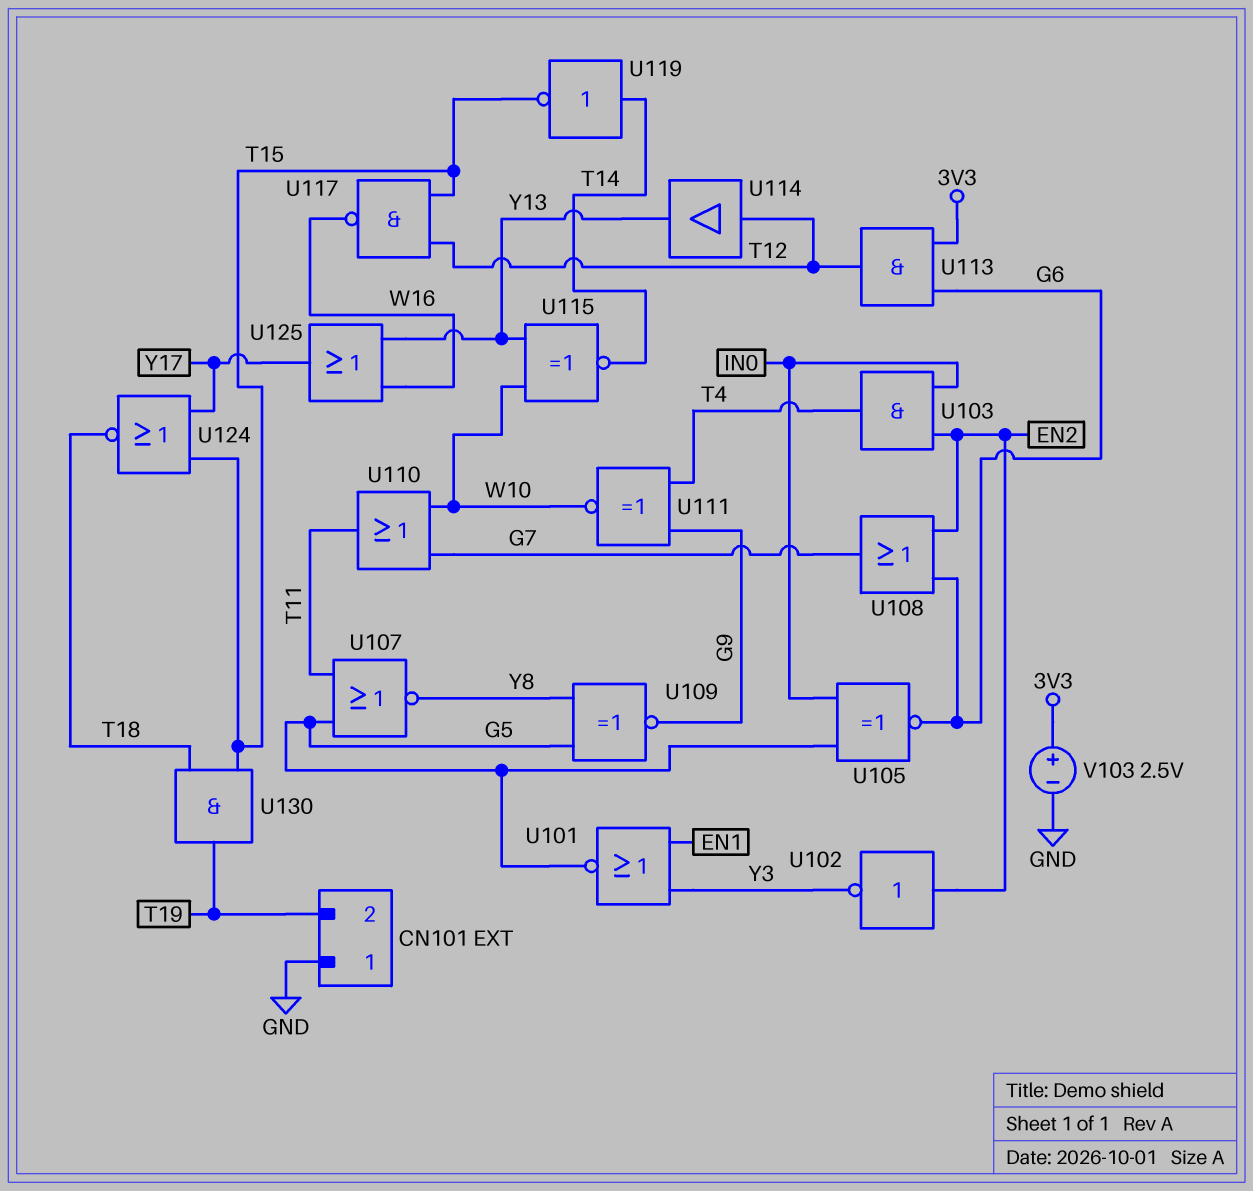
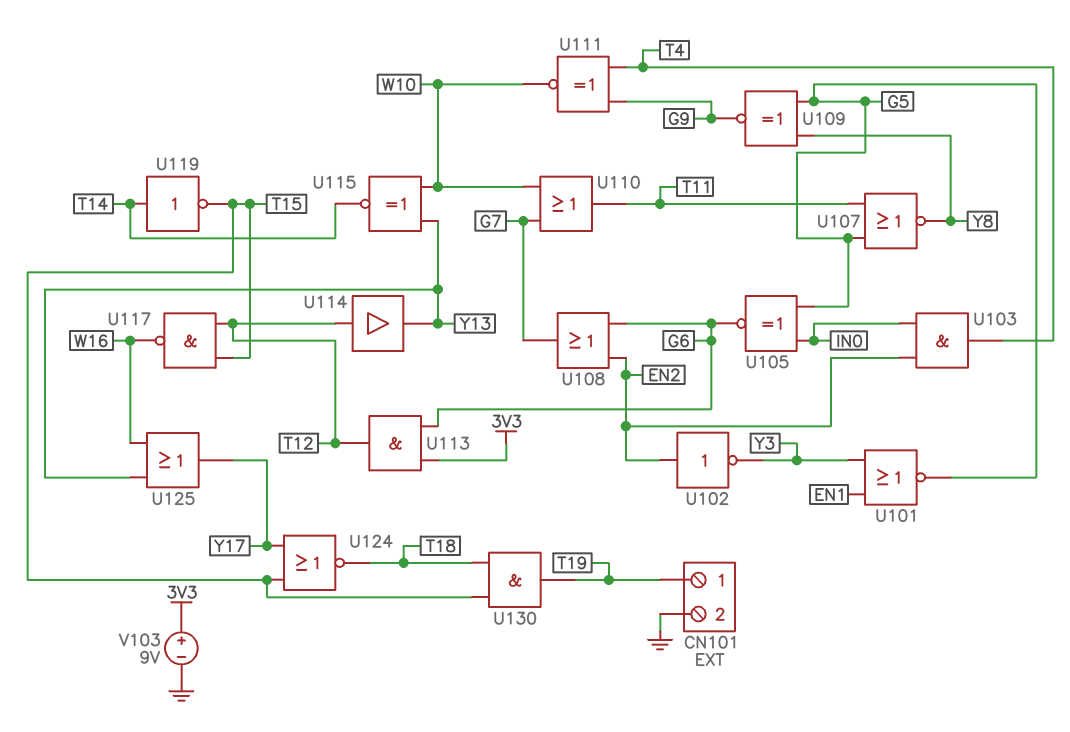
CN101 pin 1: GND -> T19
CN101 pin 2: T19 -> GND
V103: 2.5V (plus 3V3, minus GND) -> 9V (plus 3V3, minus GND)

